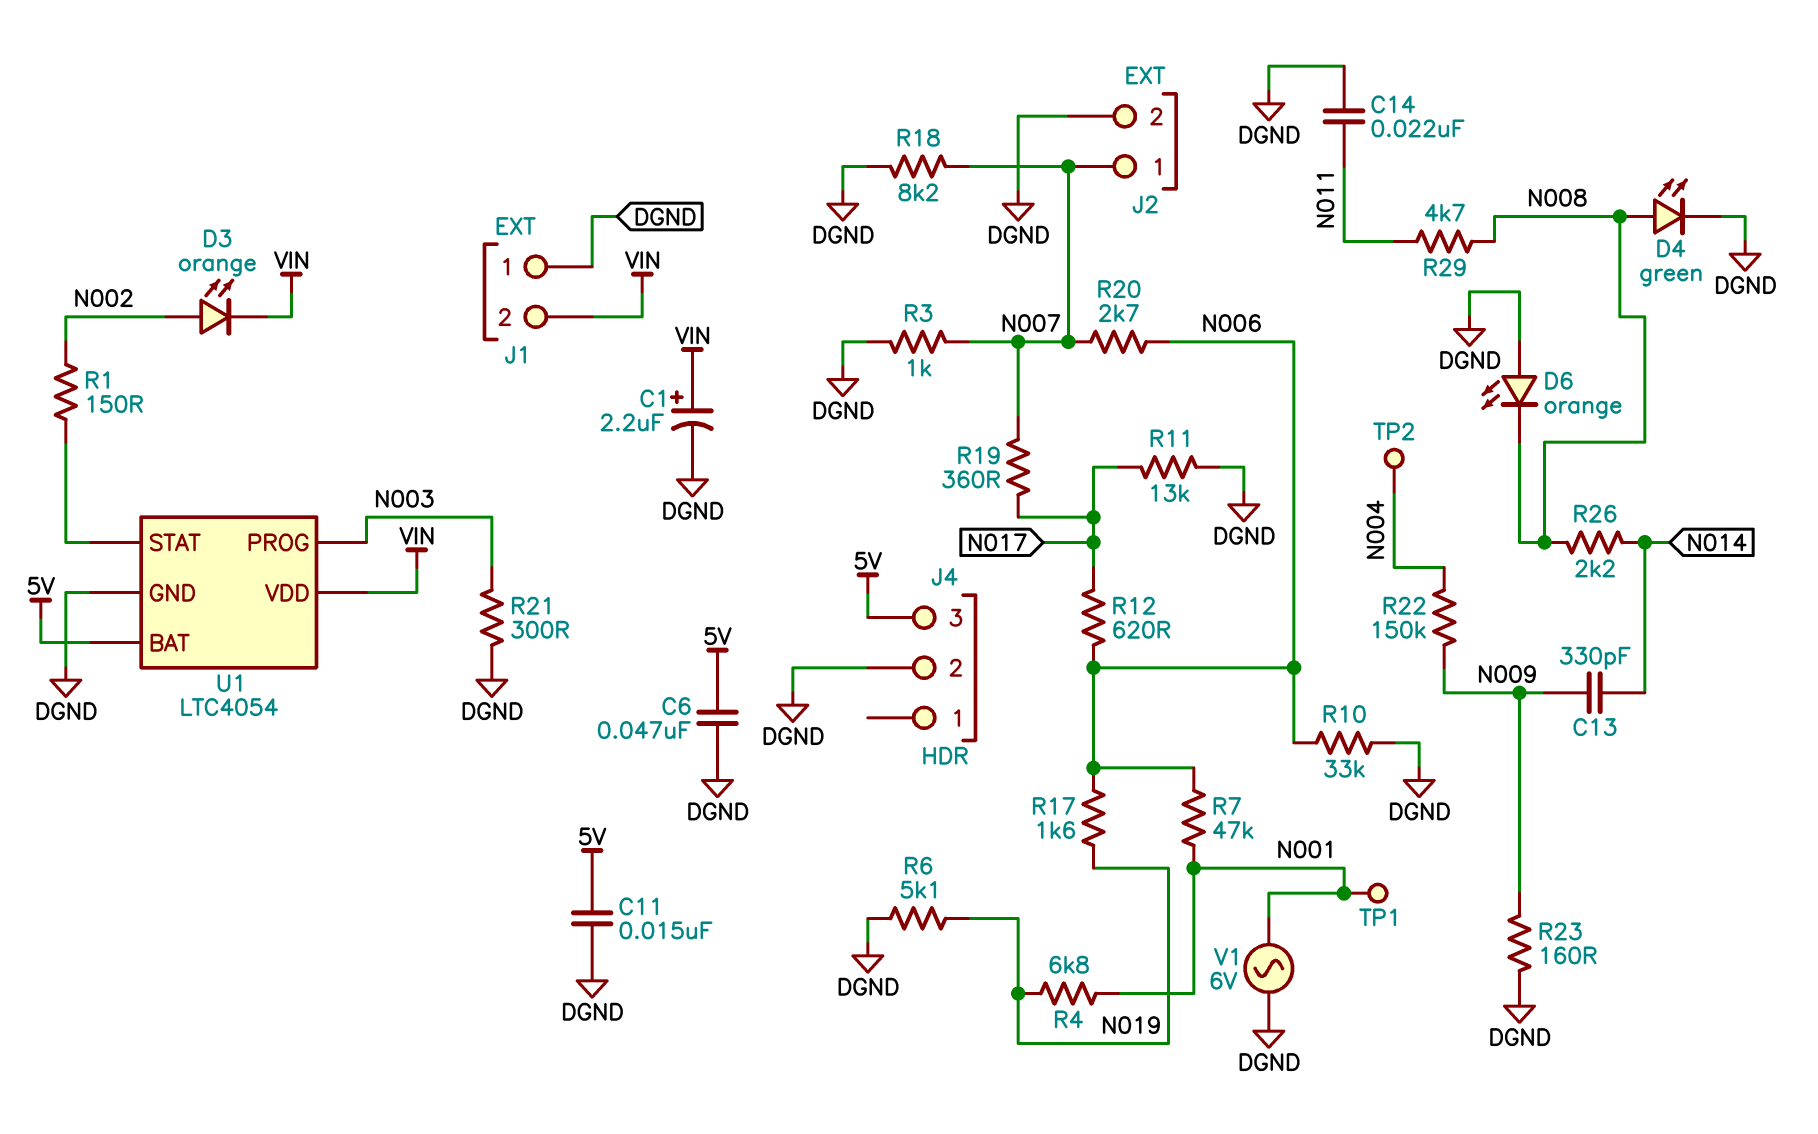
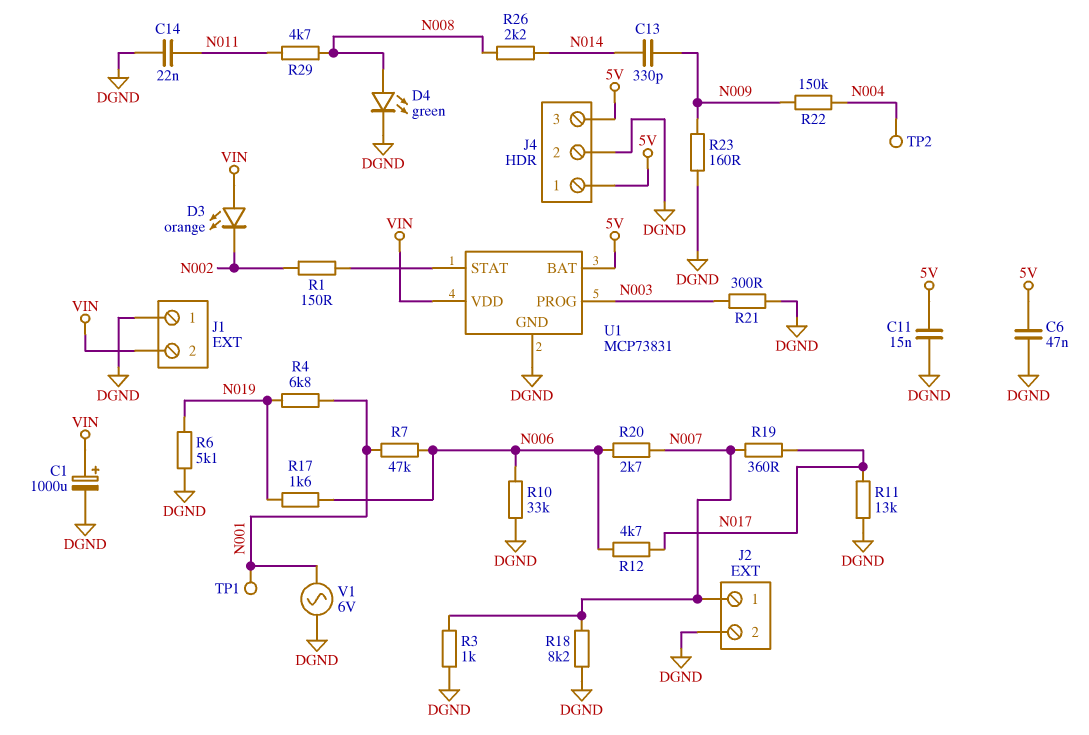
C1: 2.2uF (plus VIN, minus DGND) -> 1000uF (plus VIN, minus DGND)
D3: LED orange (A N002, K VIN) -> LED orange (A VIN, K N002)
D6: LED orange (A DGND, K N008) -> none
J4 pin 1: none -> 5V
R12: 620 (N006, N017) -> 4.7k (N006, N017)
U1: LTC4054 -> MCP73831

